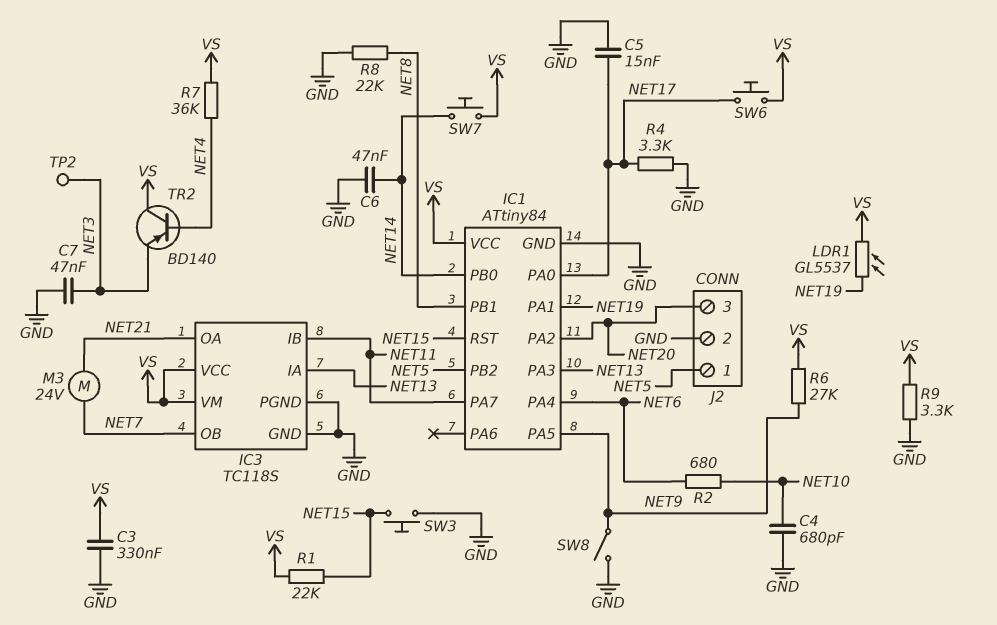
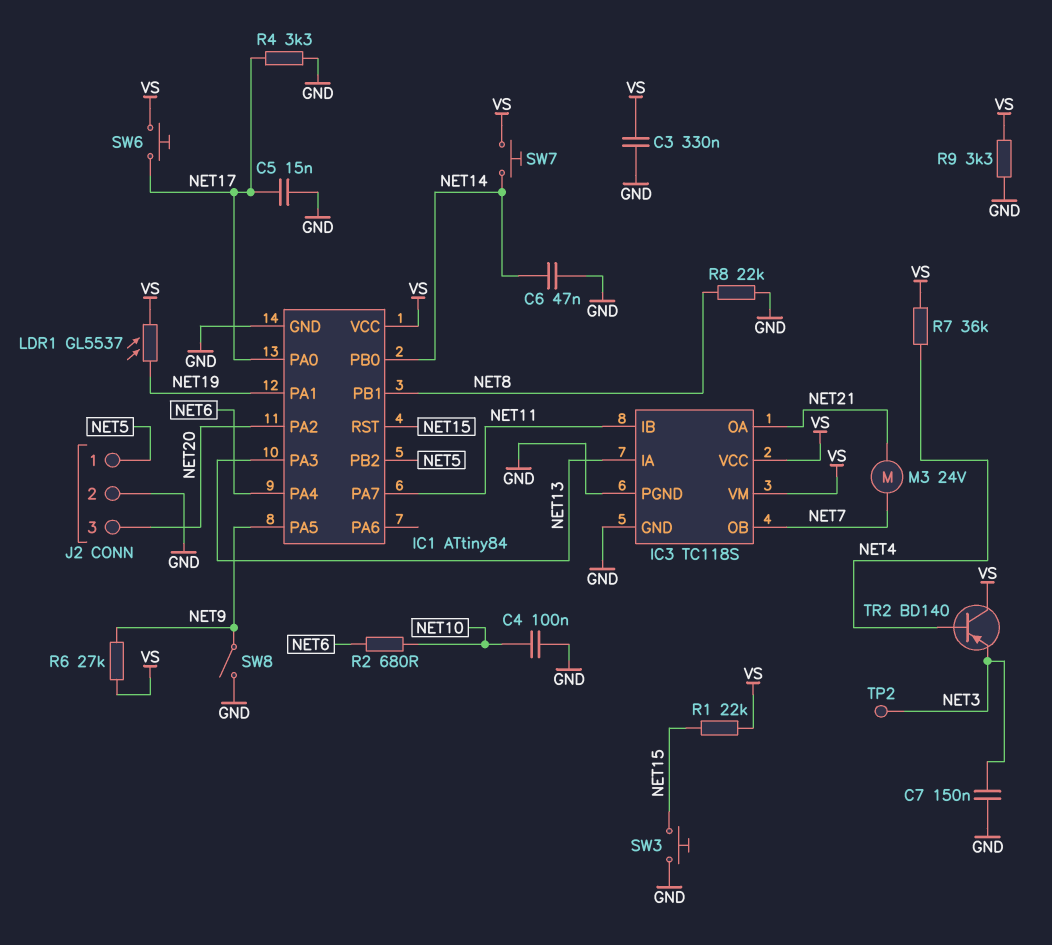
C4: 680pF (GND, NET10) -> 100nF (GND, NET10)
C7: 47nF (GND, NET3) -> 150nF (GND, NET3)

